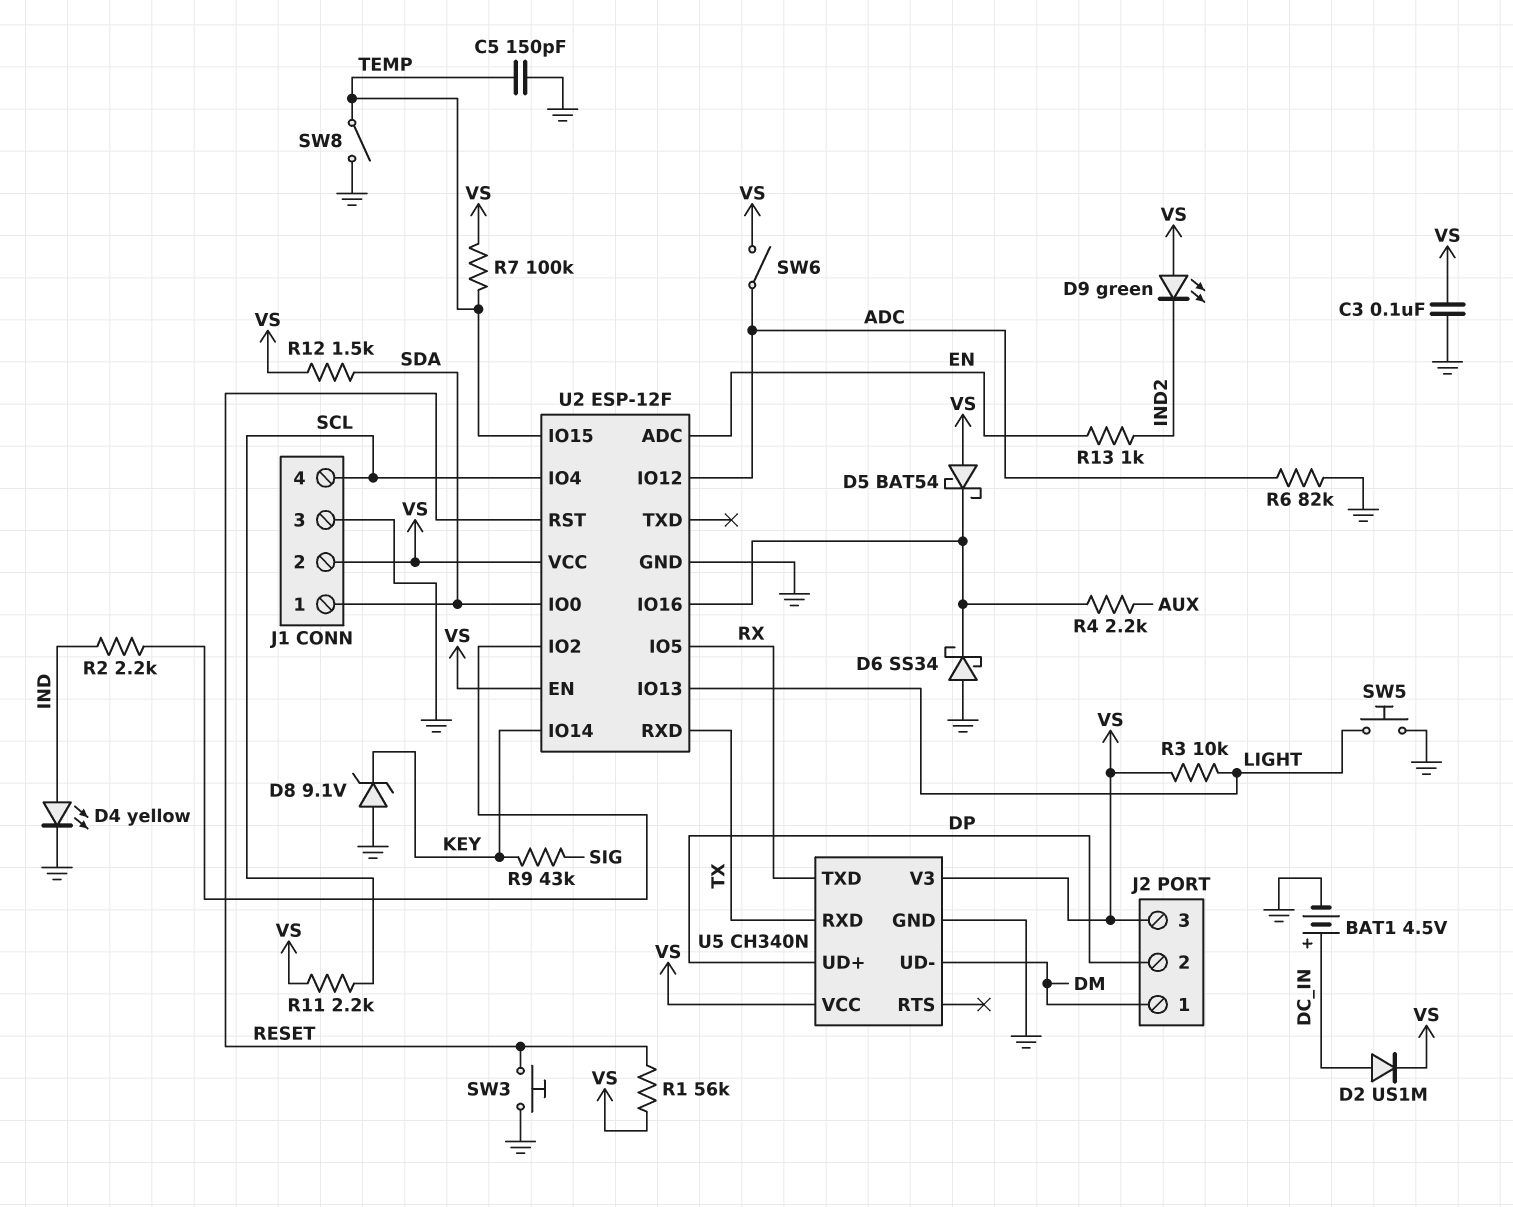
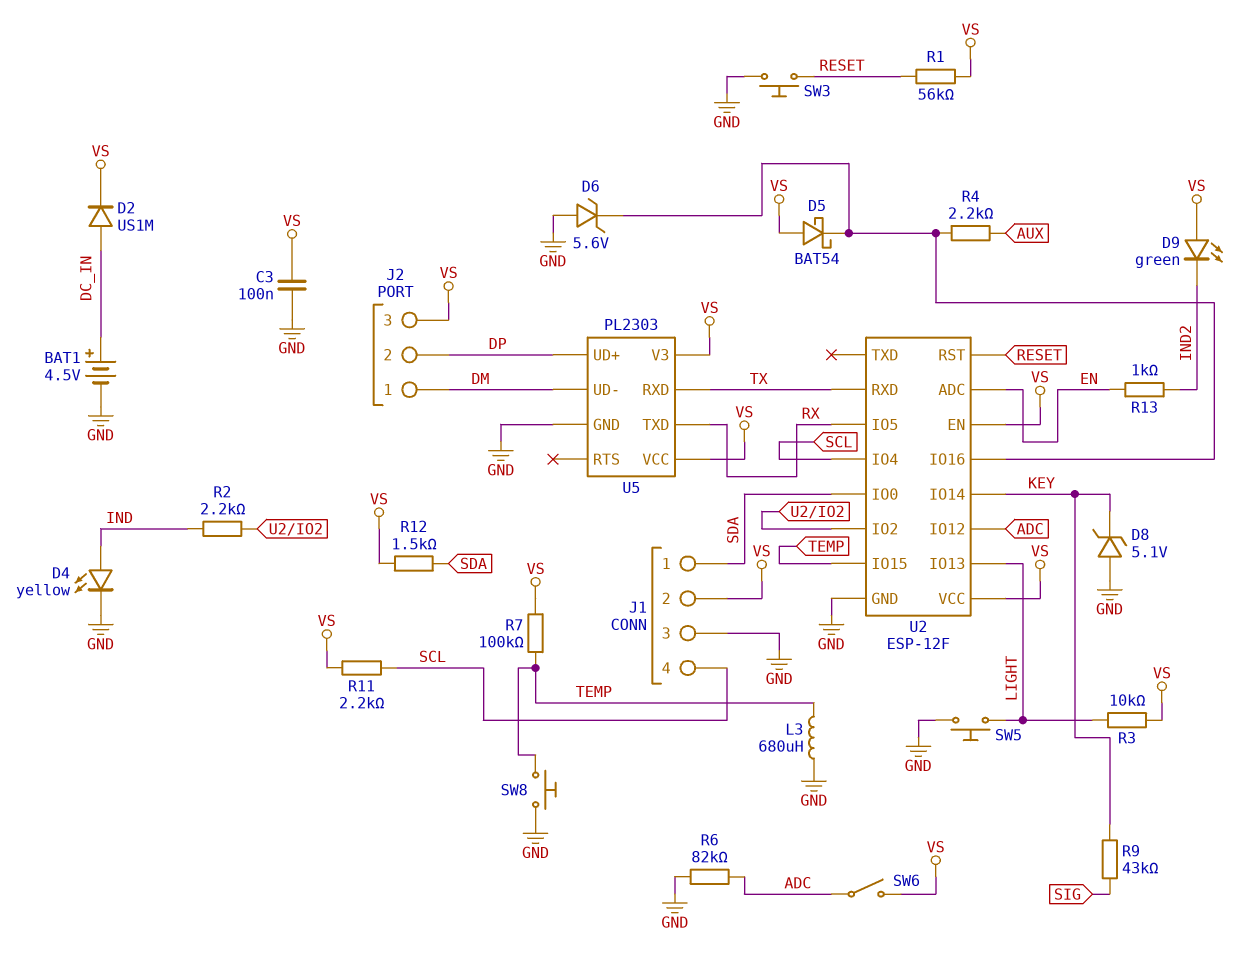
C5: 150pF (GND, TEMP) -> none
D6: schottky SS34 (A GND, K U2/IO16) -> zener 5.6V (A GND, K U2/IO16)
D8: zener 9.1V (A GND, K KEY) -> zener 5.1V (A GND, K KEY)
L3: none -> 680uH (GND, TEMP)
SW8: switch (GND, TEMP) -> button (GND, TEMP)
U5: CH340N -> PL2303

